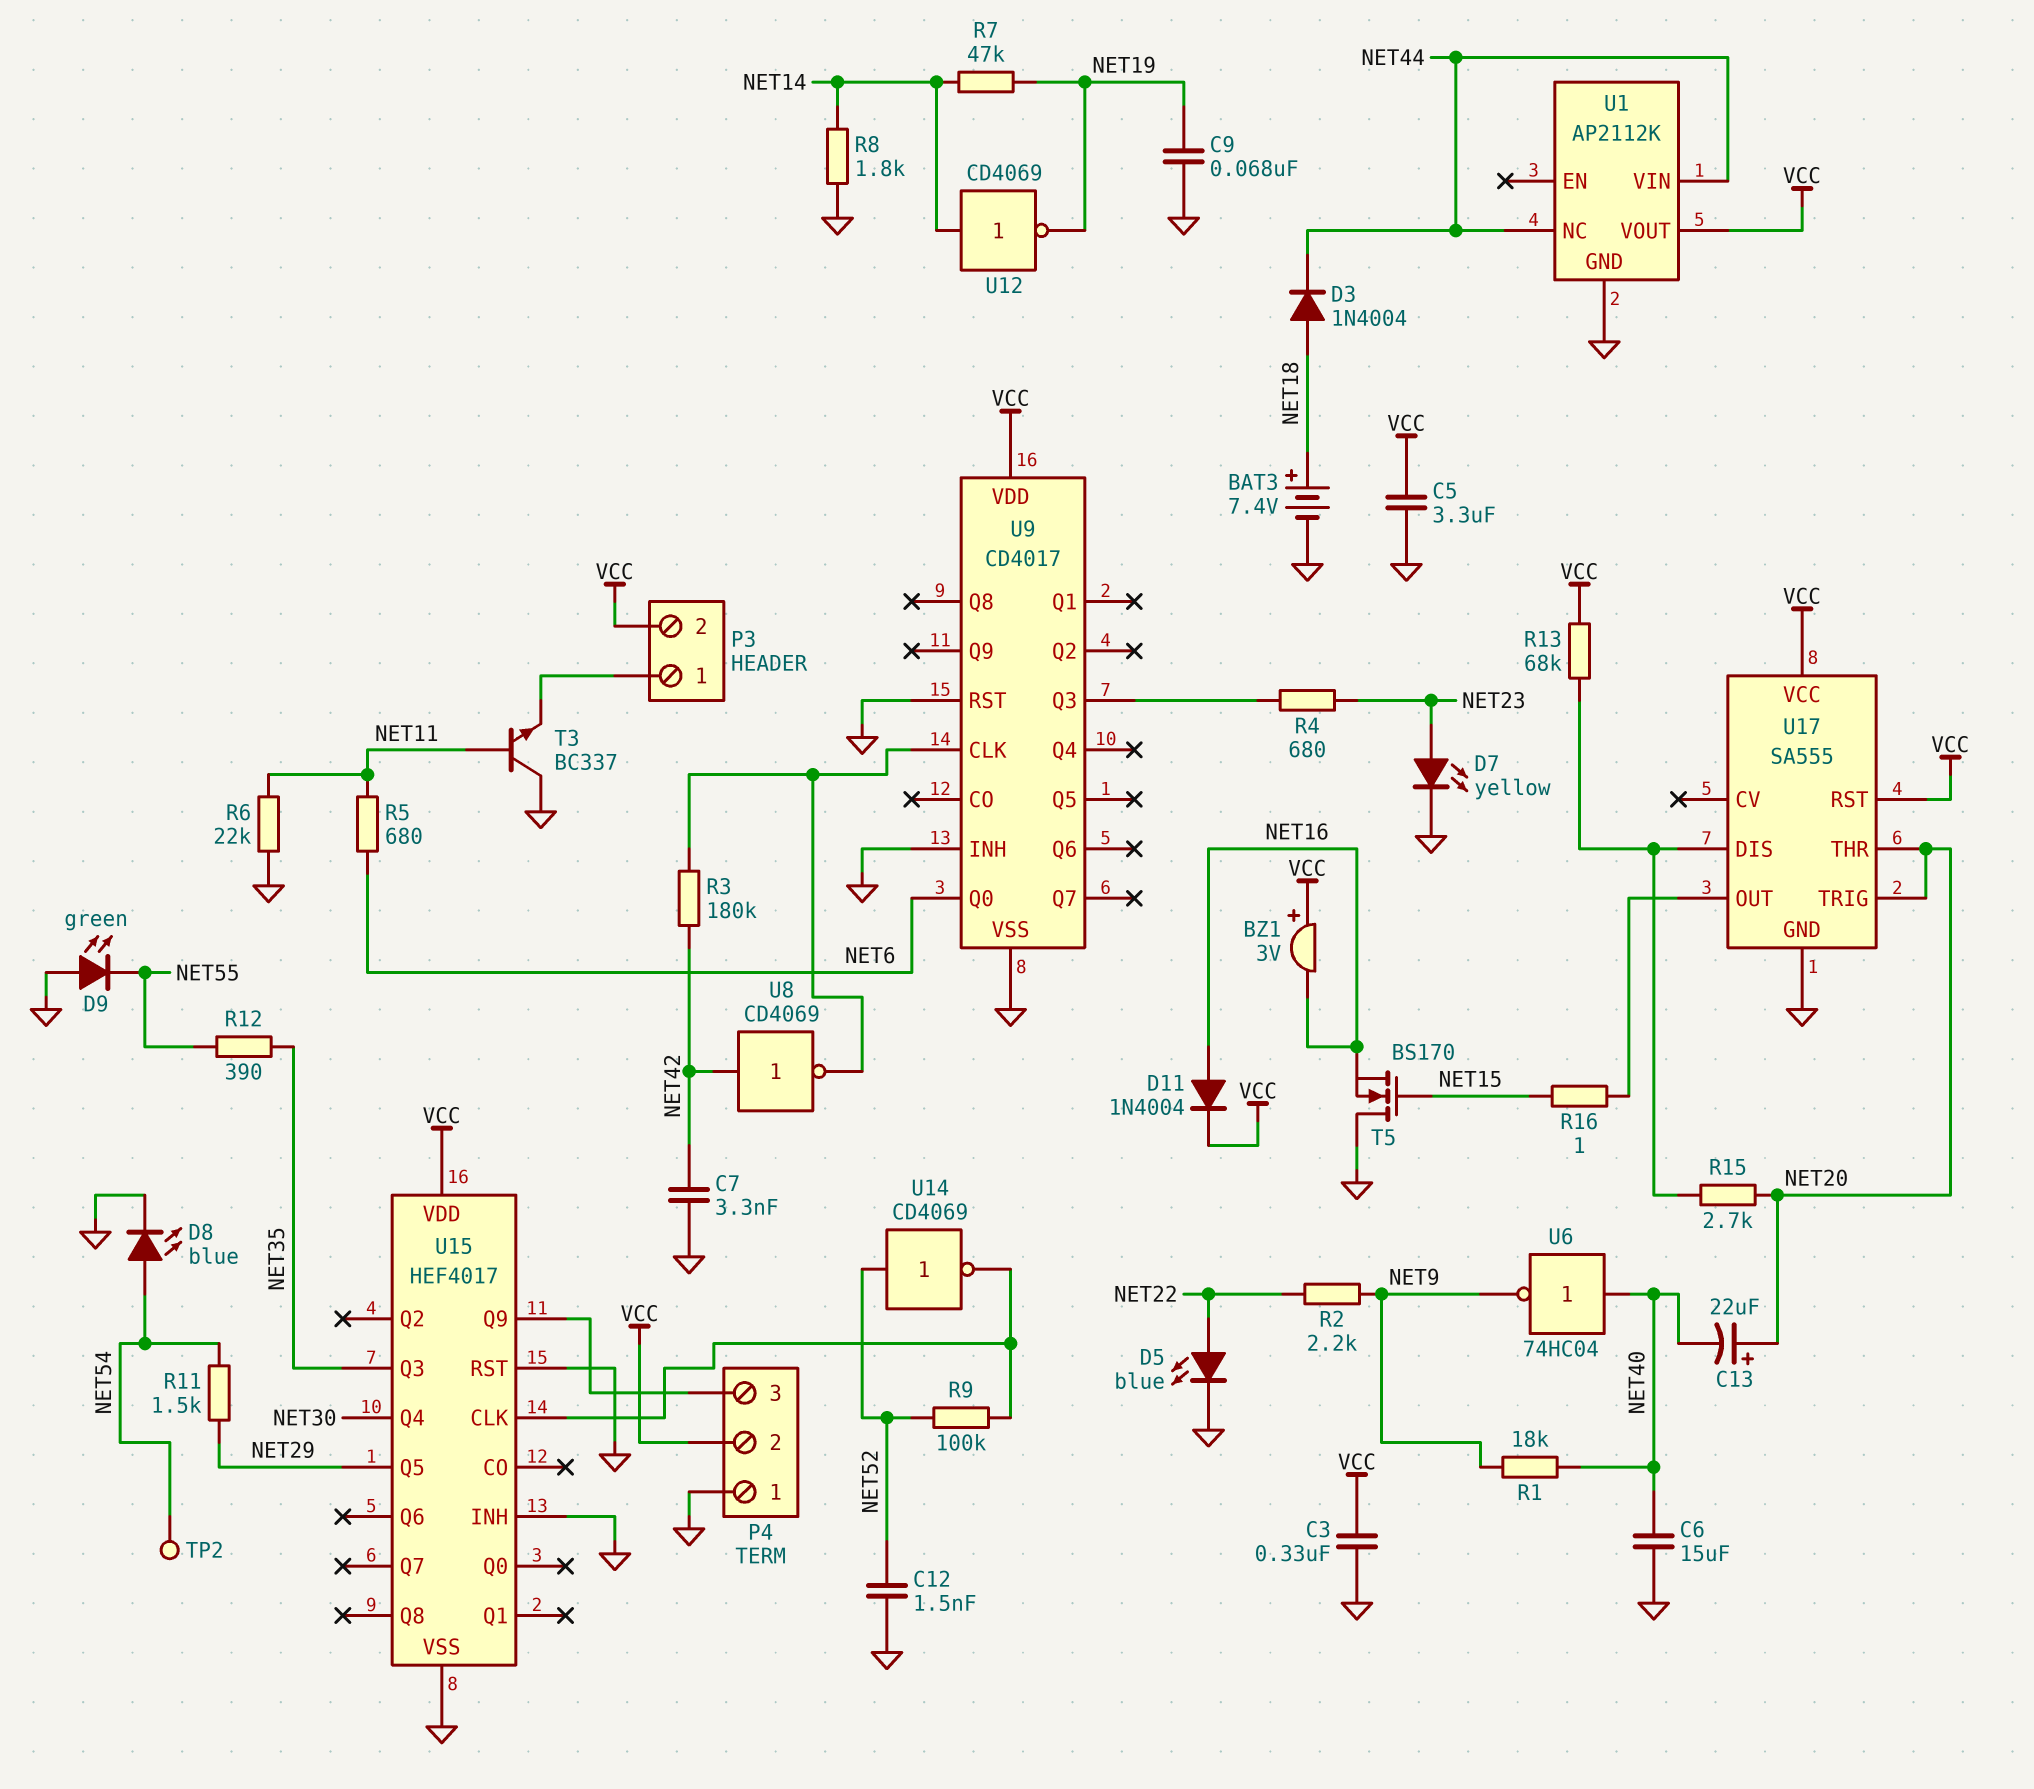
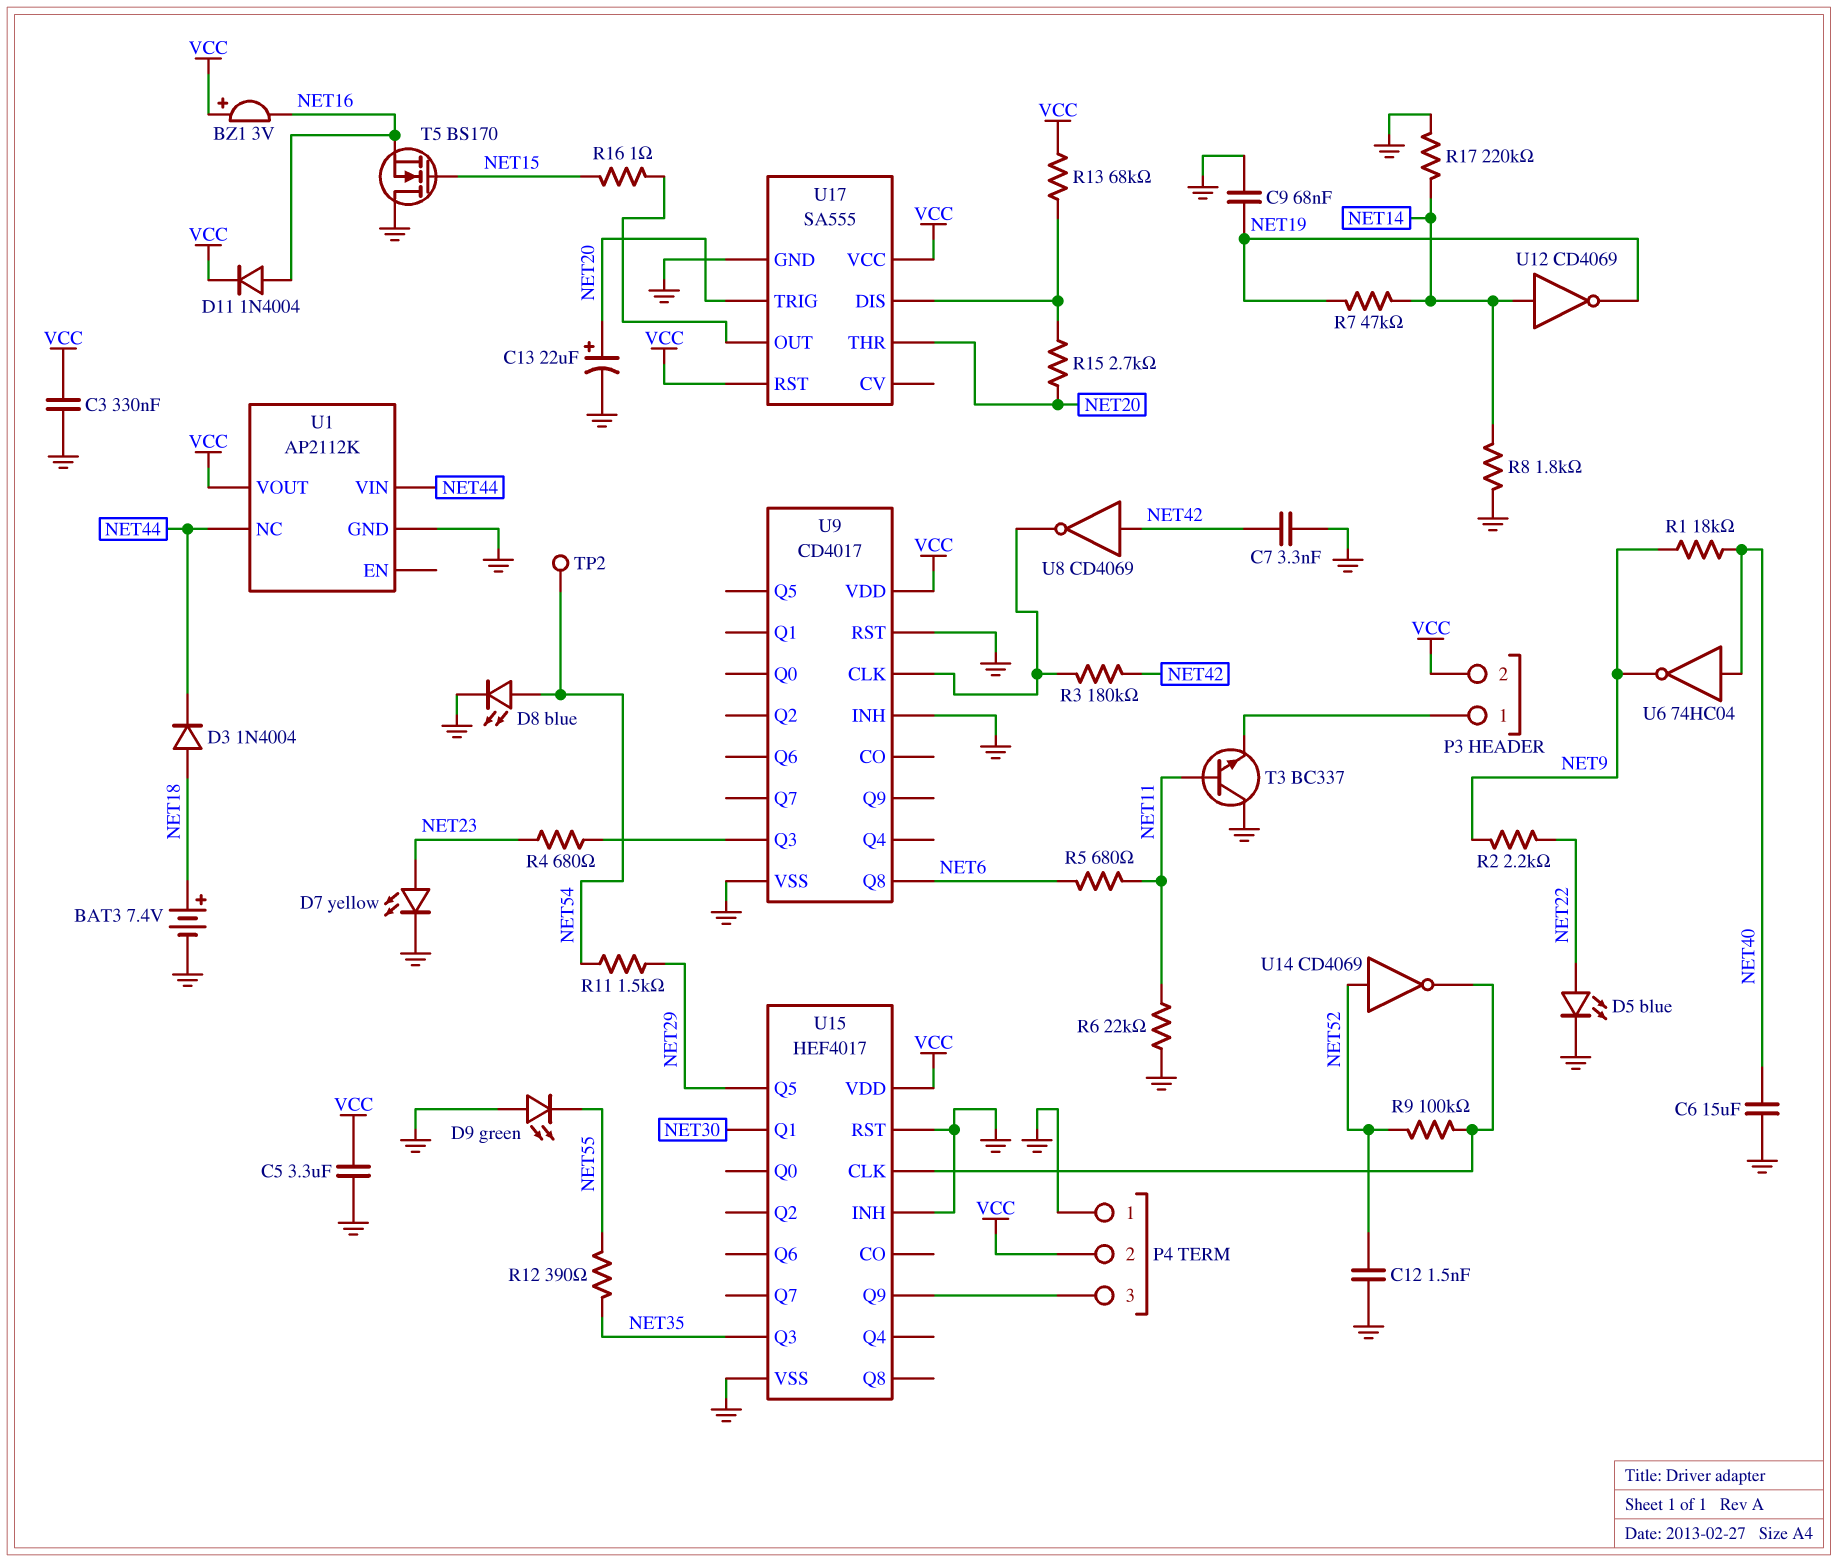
C13: 22uF (plus NET20, minus NET40) -> 22uF (plus NET20, minus GND)
R17: none -> 220k (GND, NET14)
U9 pin Q0: NET6 -> none
U9 pin Q8: none -> NET6
U15 pin Q1: none -> NET30
U15 pin Q4: NET30 -> none

